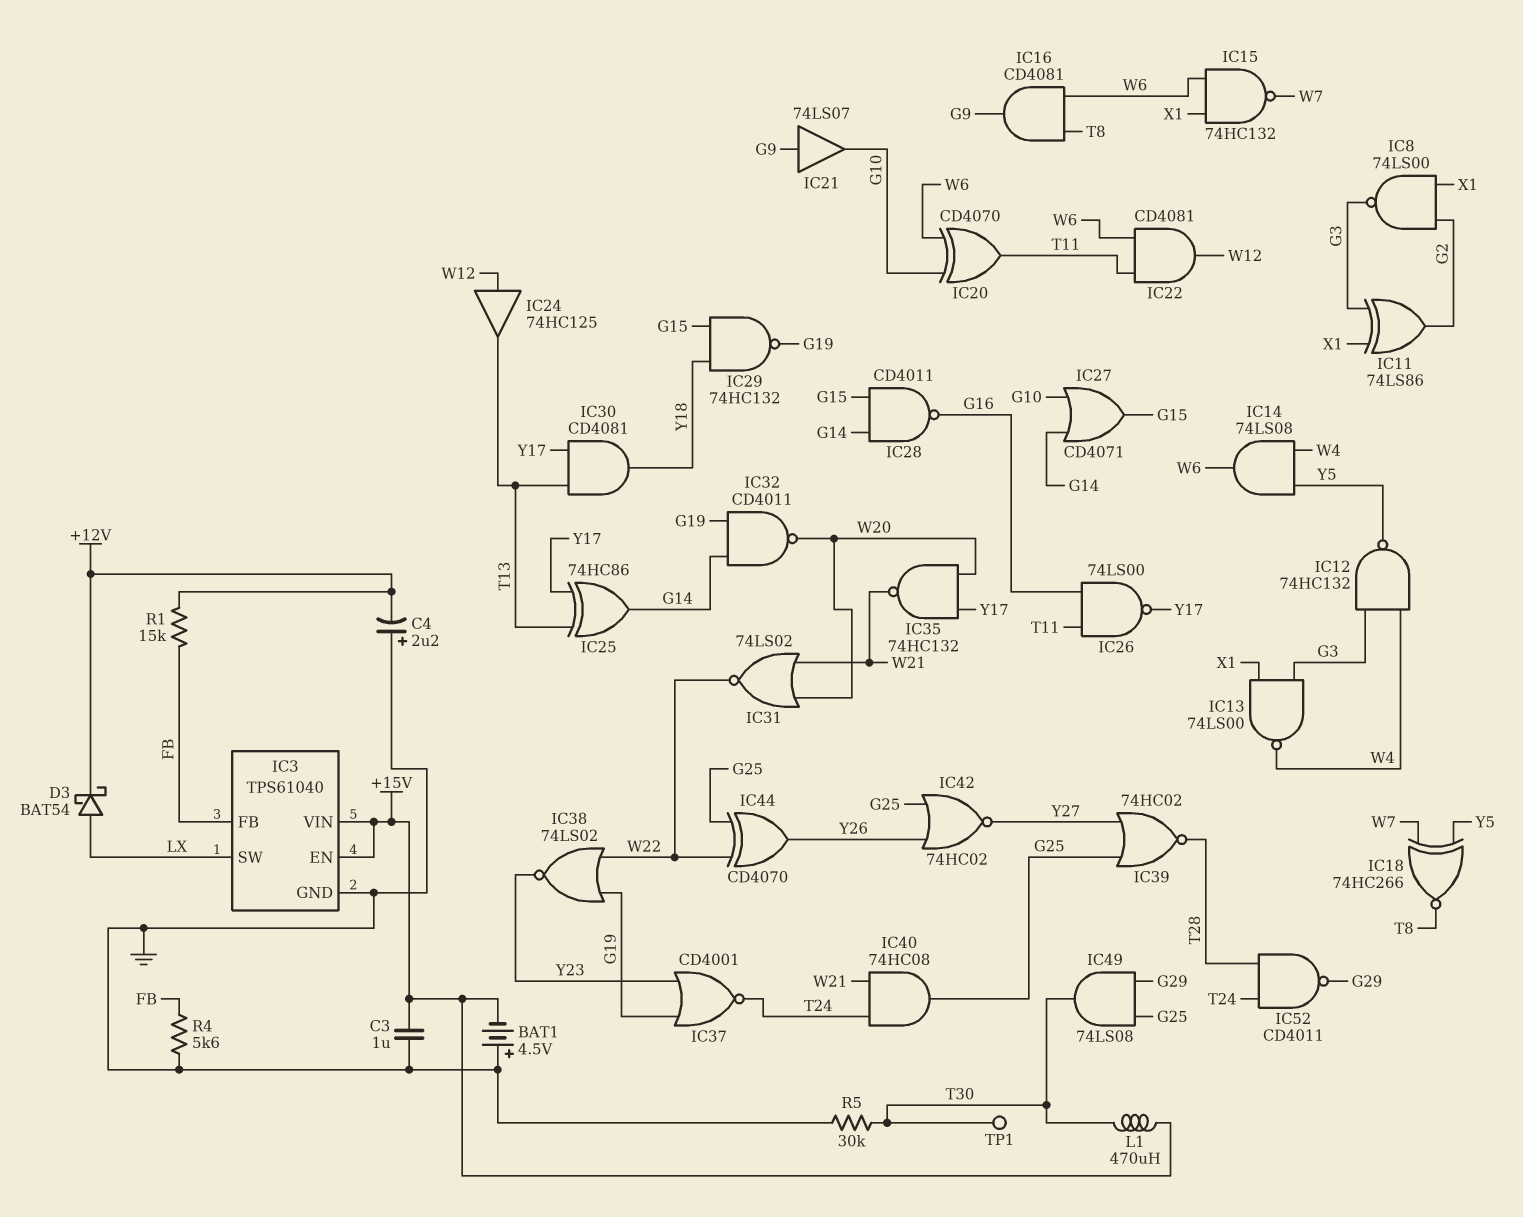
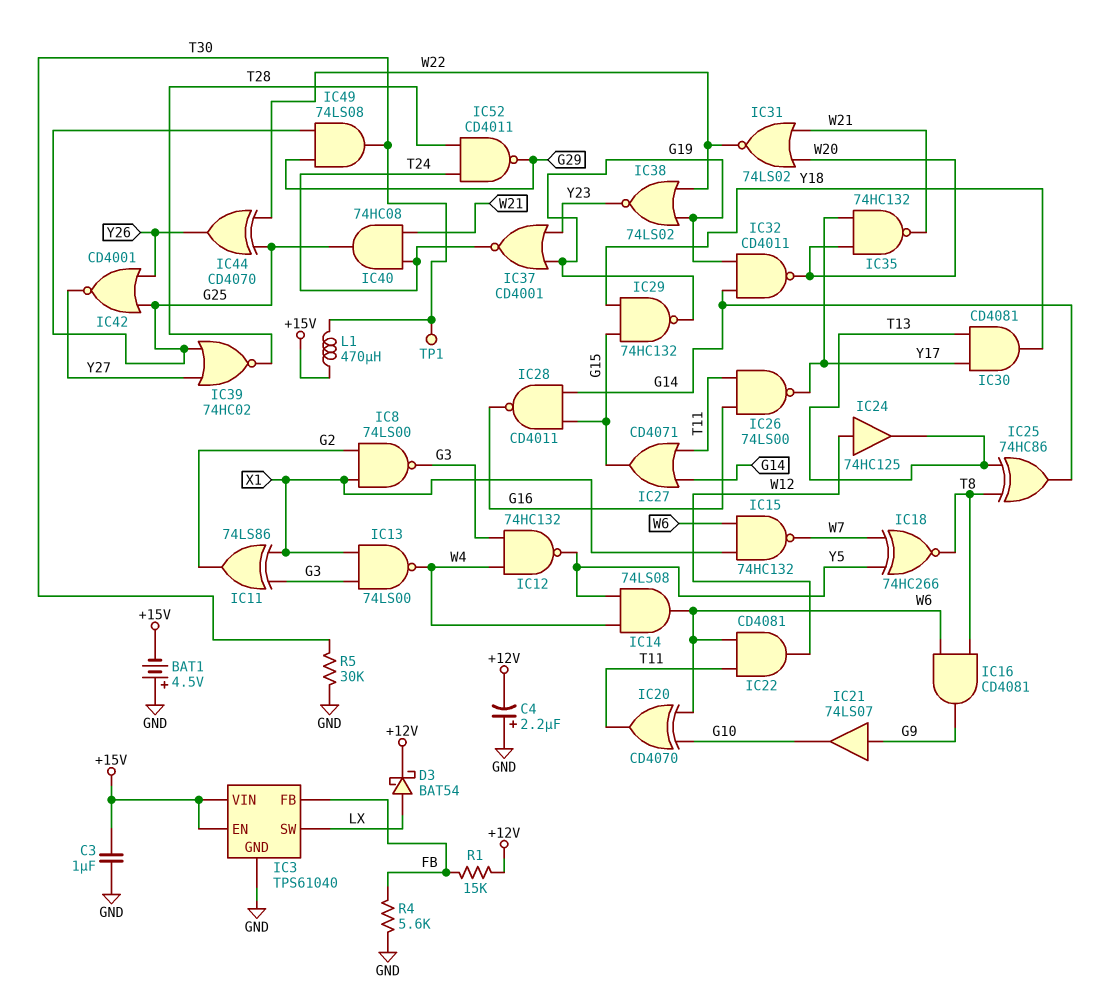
IC25: XOR 74HC86 (in T13, in Y17, out G14) -> XOR 74HC86 (in T8, in T13, out G14)
IC27: OR CD4071 (in G10, in G14, out G15) -> OR CD4071 (in G14, in T11, out G15)
IC42: NOR 74HC02 (in G25, in Y26, out Y27) -> NOR CD4001 (in G25, in Y26, out Y27)

